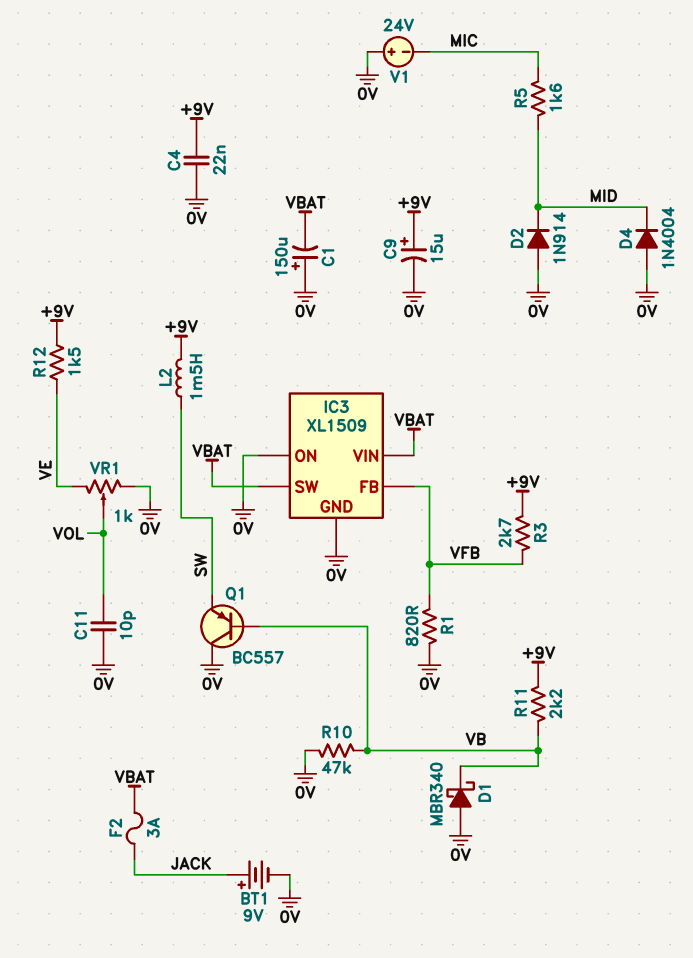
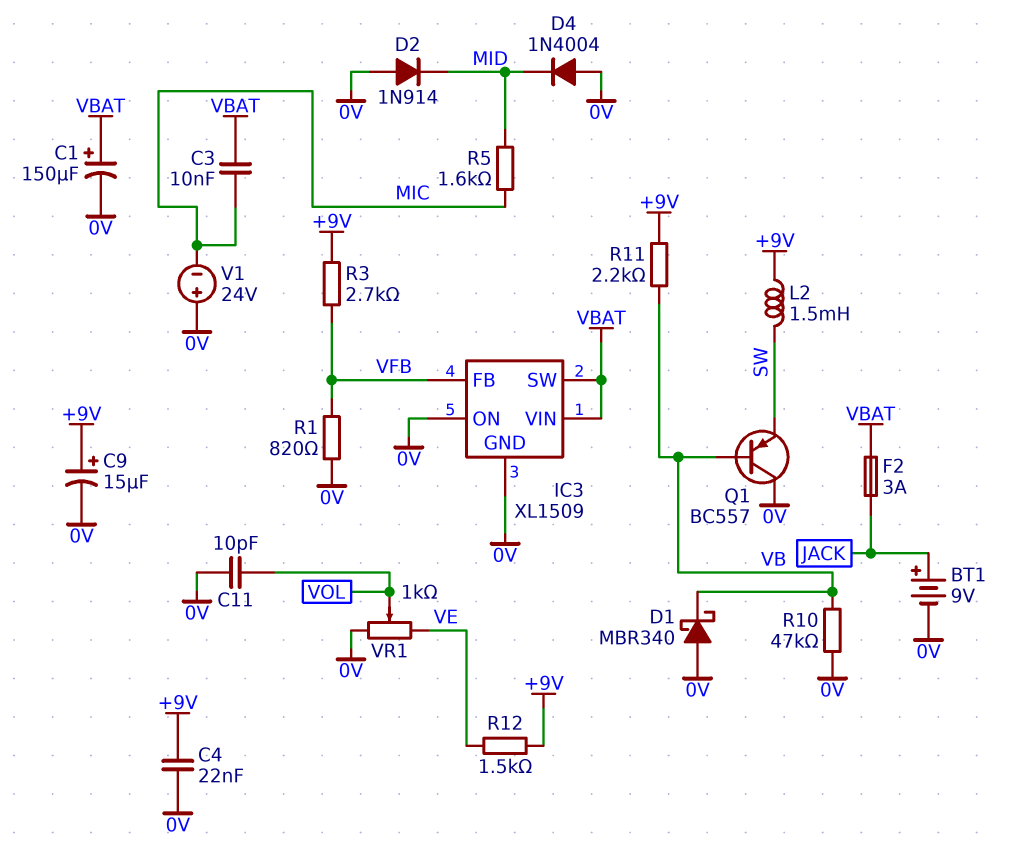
C1: 150uF (plus 0V, minus VBAT) -> 150uF (plus VBAT, minus 0V)
C3: none -> 10nF (MIC, VBAT)

